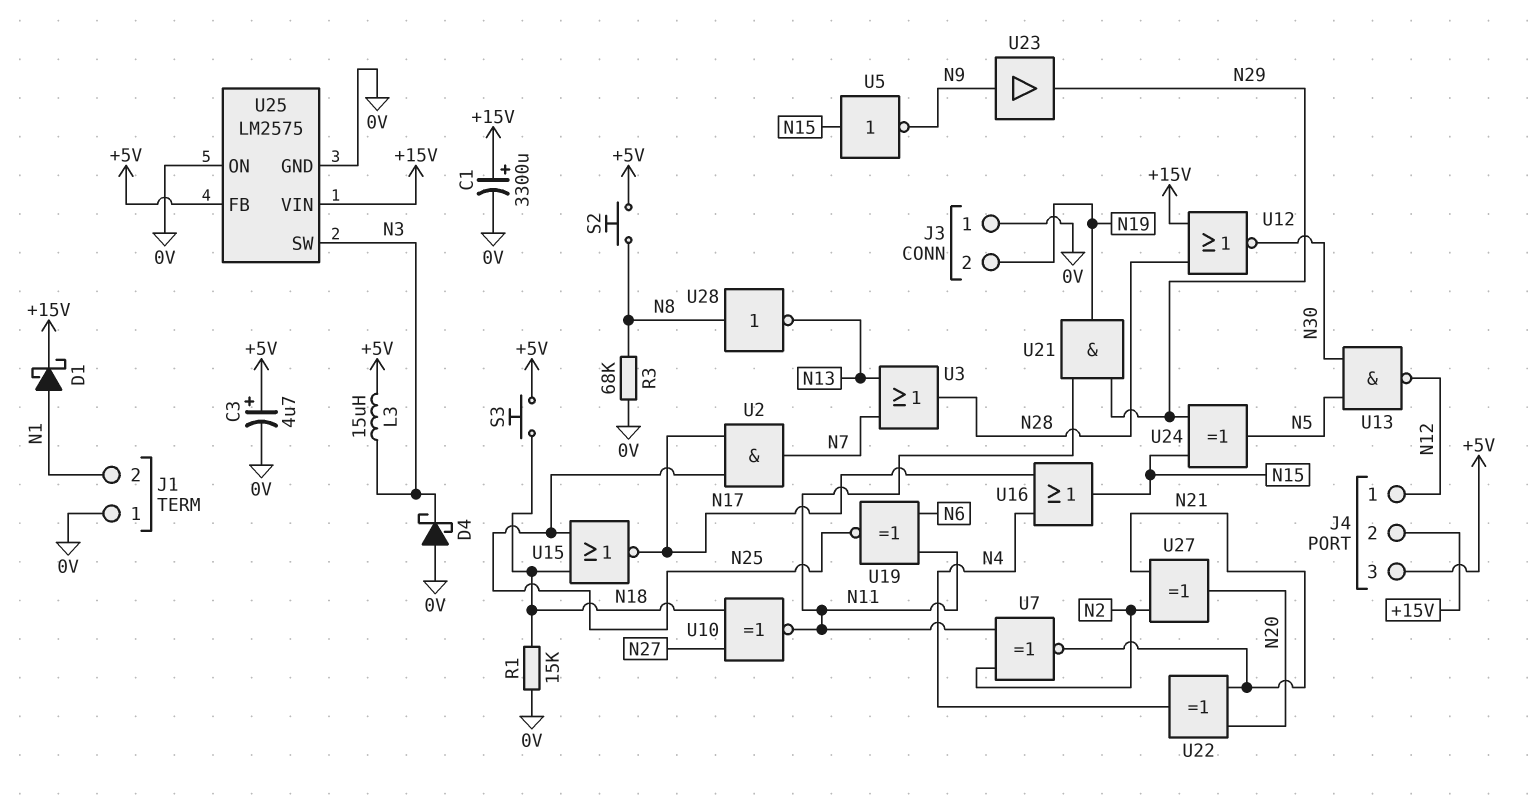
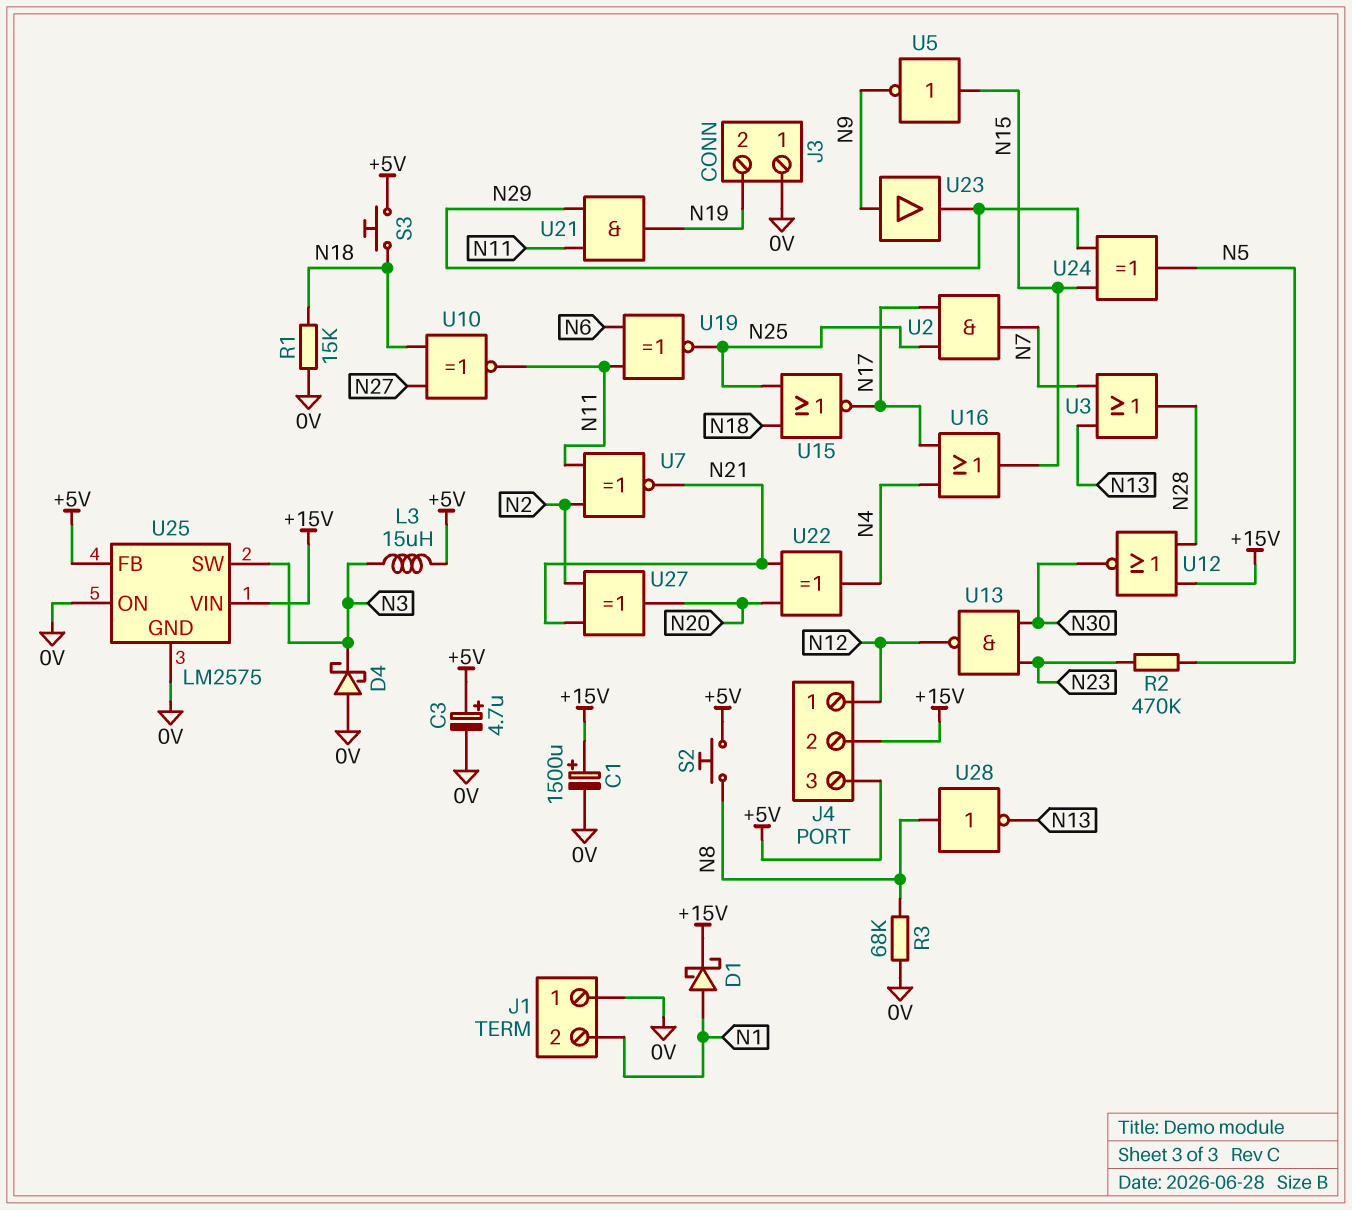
C1: 3300uF (plus +15V, minus 0V) -> 1500uF (plus +15V, minus 0V)
R2: none -> 470k (N5, N23)
U13: NAND (in N5, in N30, out N12) -> NAND (in N23, in N30, out N12)

